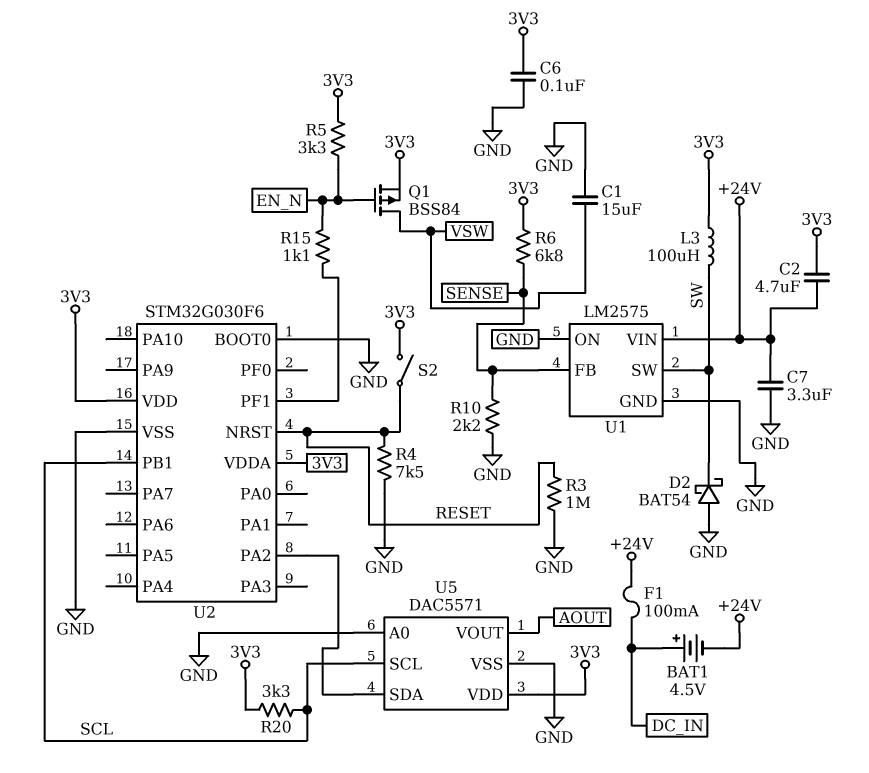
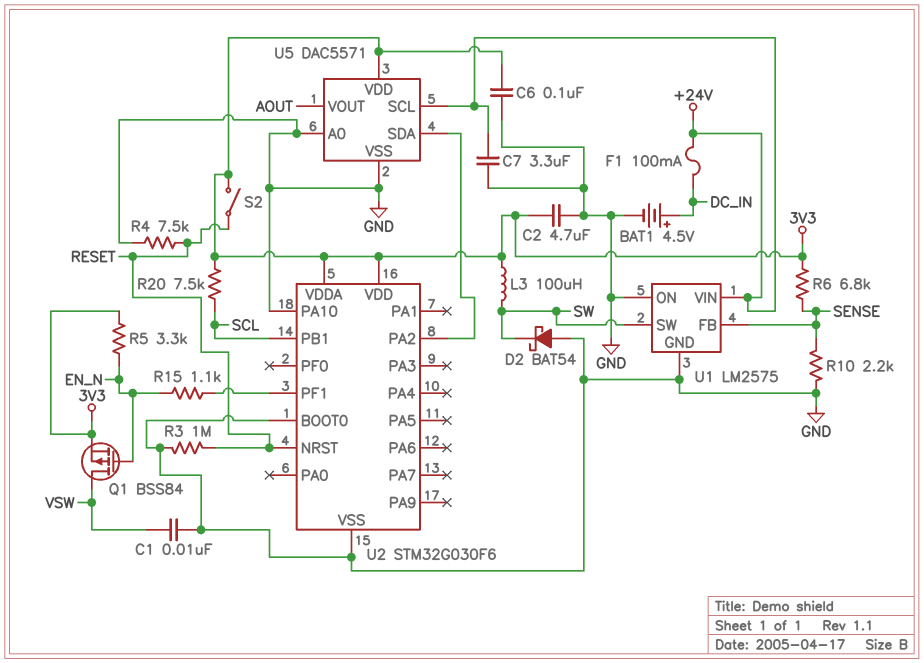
BAT1: 4.5V (plus DC_IN, minus +24V) -> 4.5V (plus DC_IN, minus GND)
C1: 15uF (GND, VSW) -> 10nF (GND, VSW)
C2: 4.7uF (+24V, 3V3) -> 4.7uF (3V3, GND)
R20: 3.3k (3V3, SCL) -> 7.5k (3V3, SCL)
U2 pin PA10: none -> GND
U5 pin SCL: SCL -> +24V

